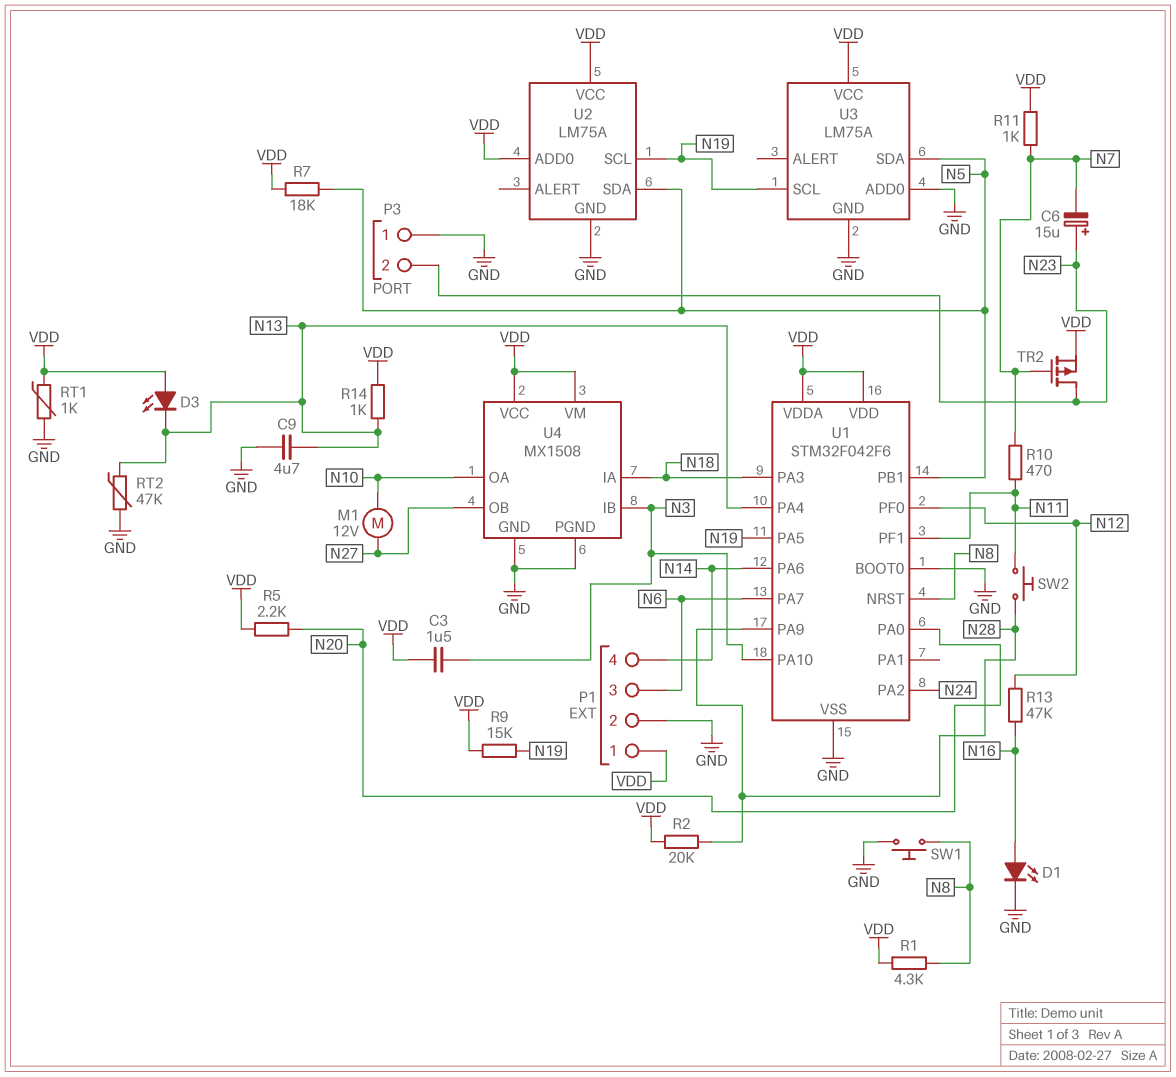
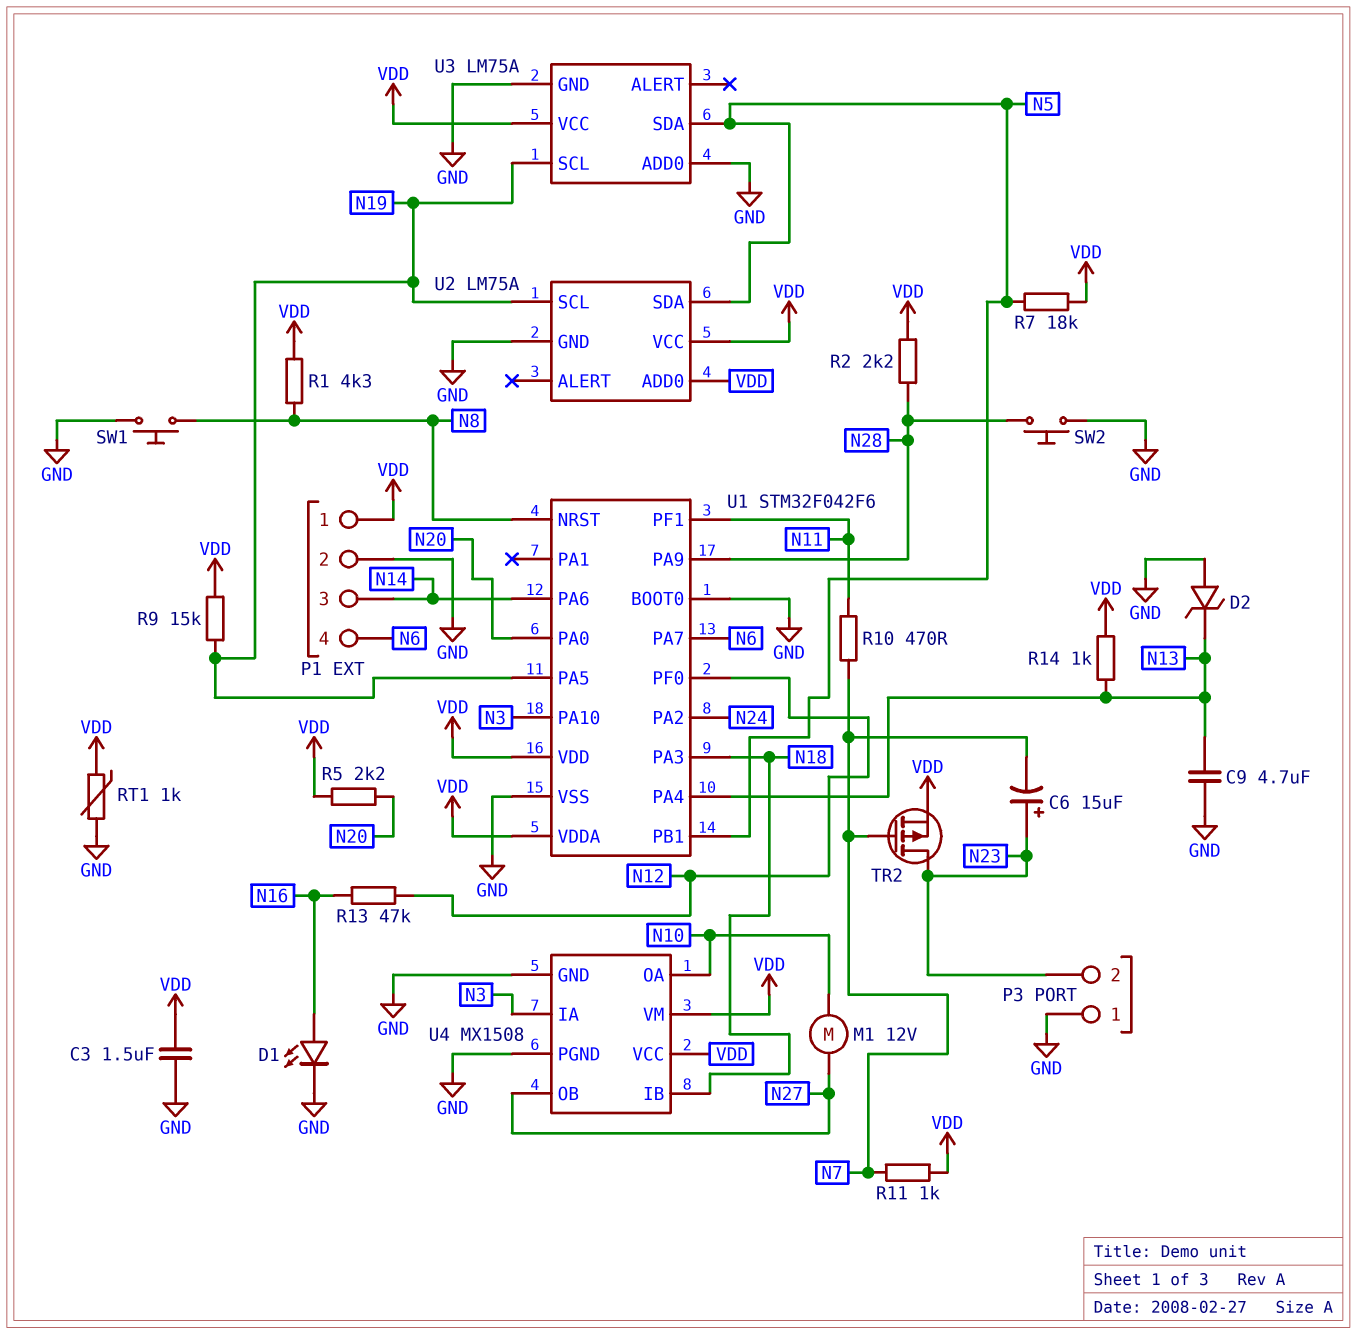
C3: 1.5uF (N3, VDD) -> 1.5uF (GND, VDD)
D2: none -> zener (A GND, K N13)
D3: LED (A VDD, K N13) -> none
P1 pin 3: N6 -> N14
P1 pin 4: N14 -> N6
R2: 20k (N28, VDD) -> 2.2k (N28, VDD)
RT2: 47k (GND, N13) -> none
SW2: button (N11, N28) -> button (GND, N28)
U4 pin IA: N18 -> N3
U4 pin IB: N3 -> N18

